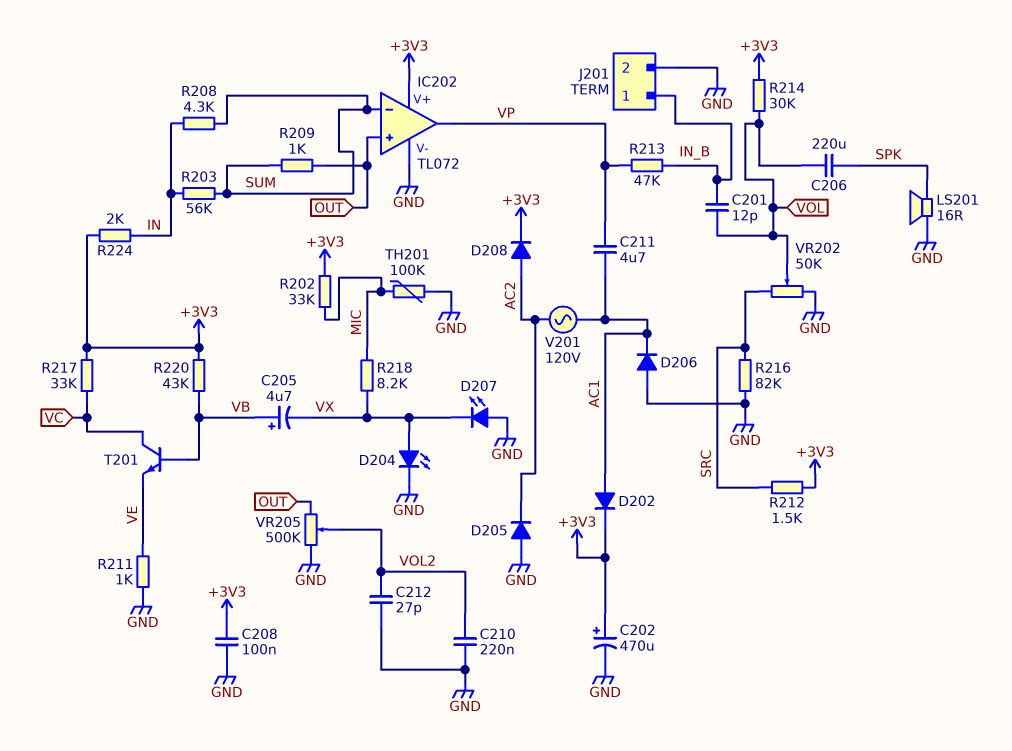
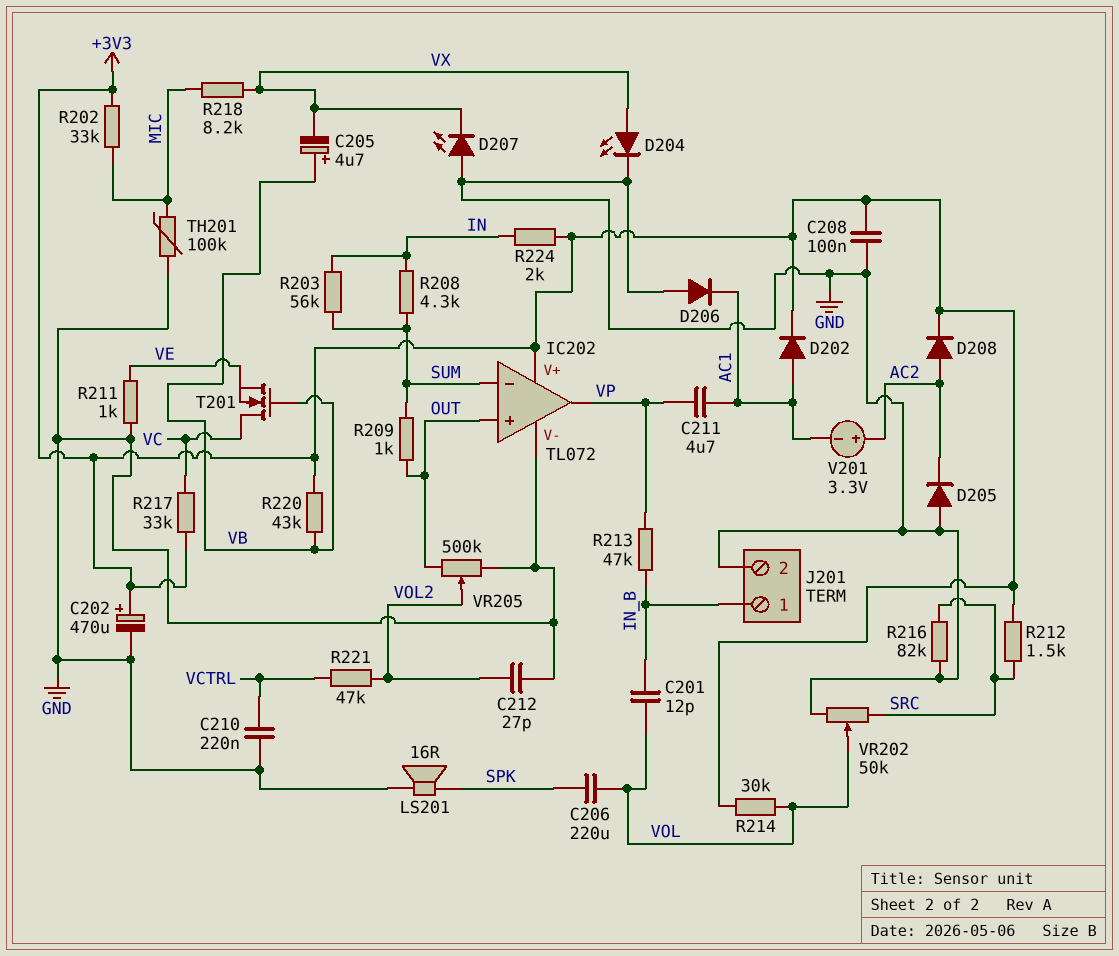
C210: 220nF (GND, VOL2) -> 220nF (GND, VCTRL)
R221: none -> 47k (VCTRL, VOL2)
T201: NPN (B VB, C VC, E VE) -> NMOS (G VB, D VC, S VE)
V201: AC 120V (AC1, AC2) -> 3.3V (plus AC2, minus AC1)

